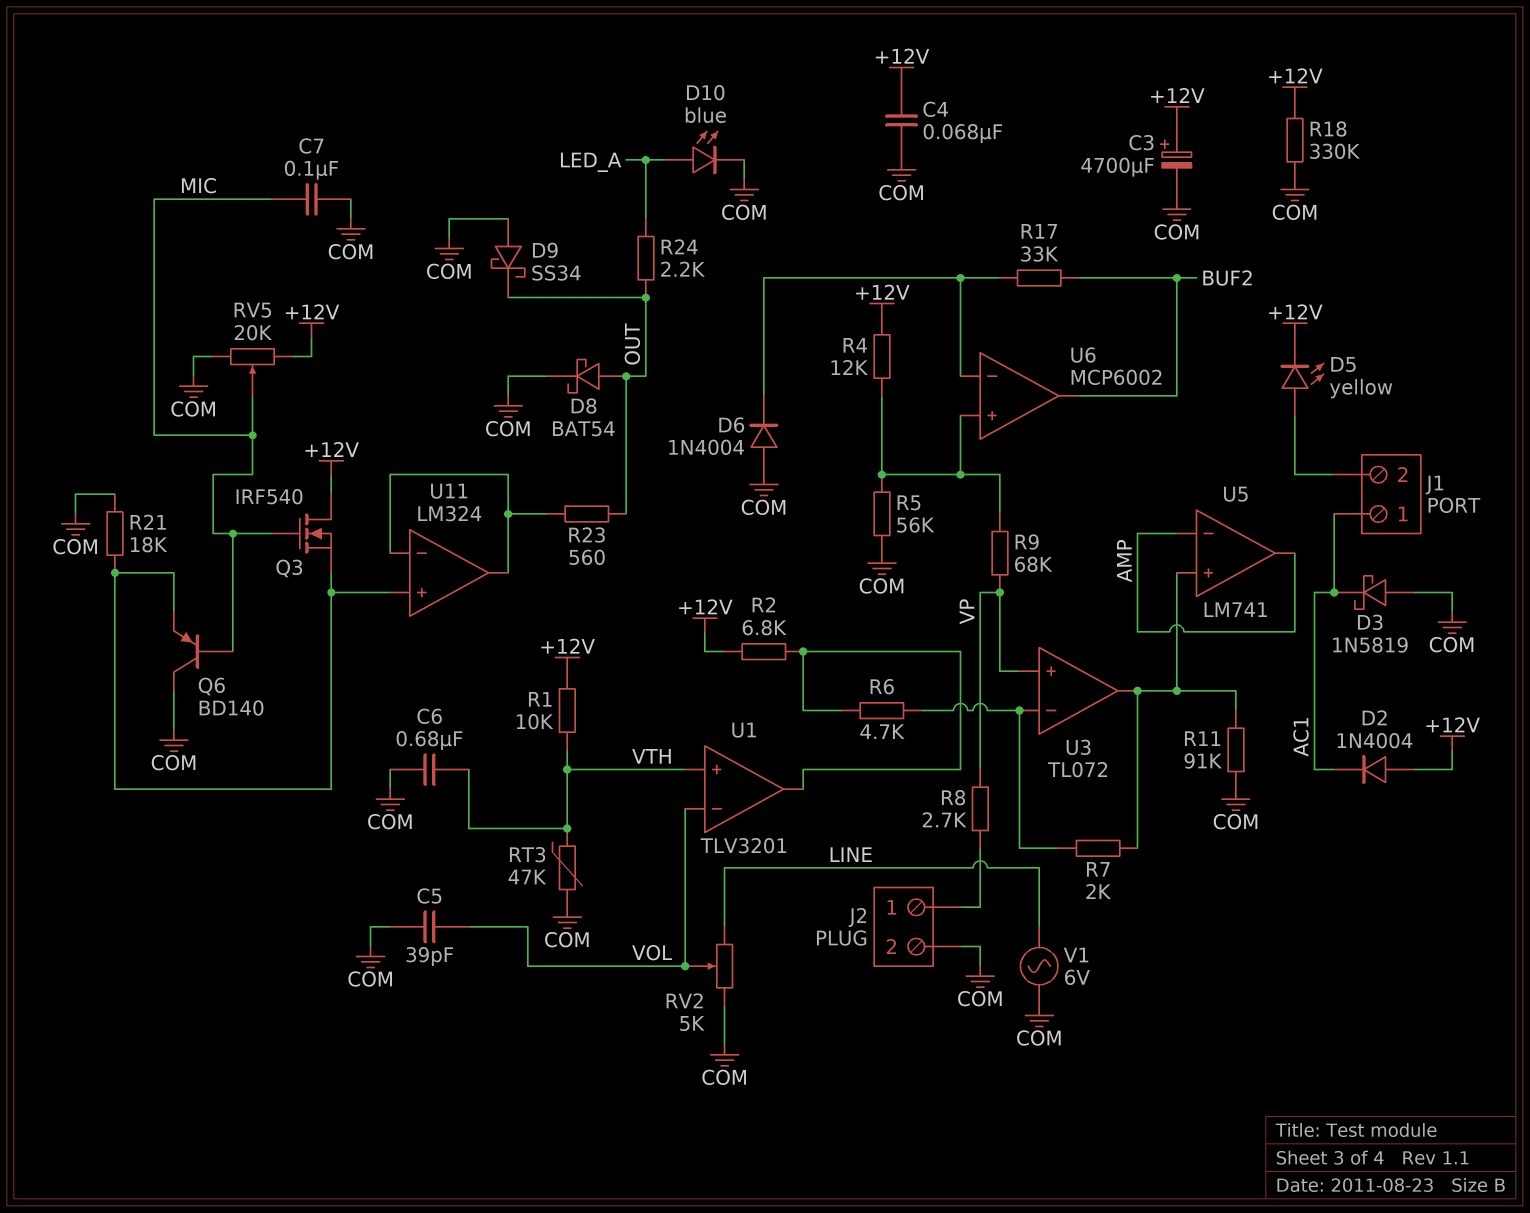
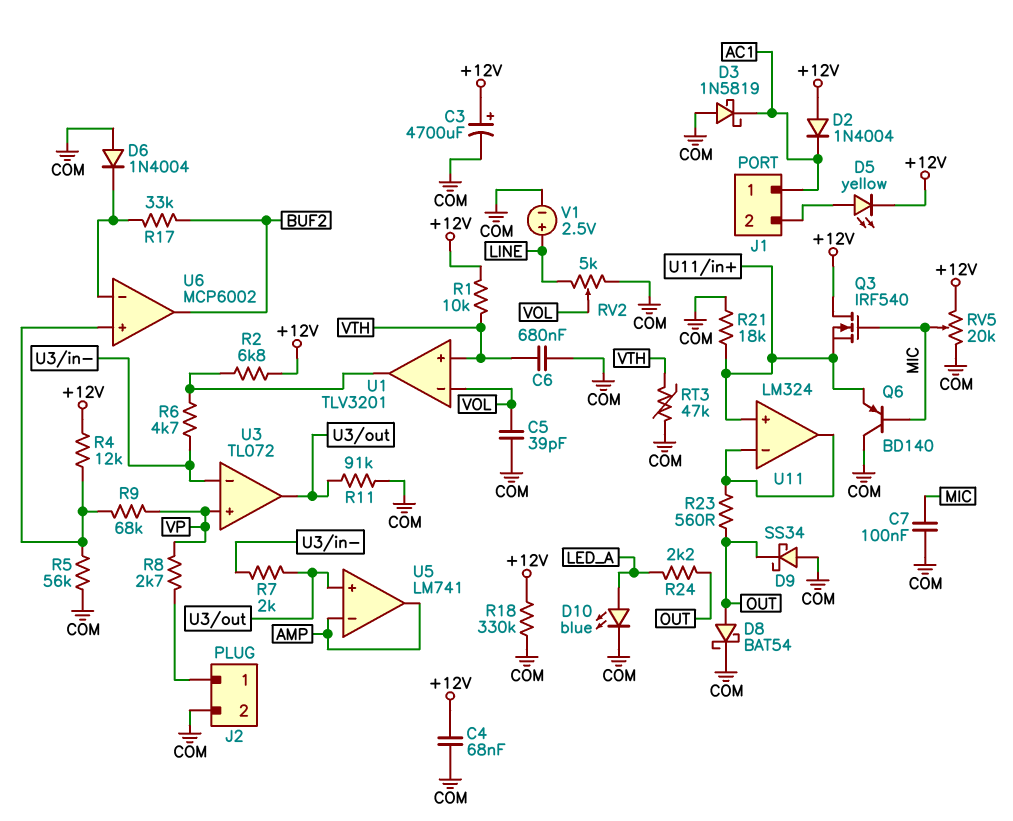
V1: AC 6V (COM, LINE) -> 2.5V (plus LINE, minus COM)

